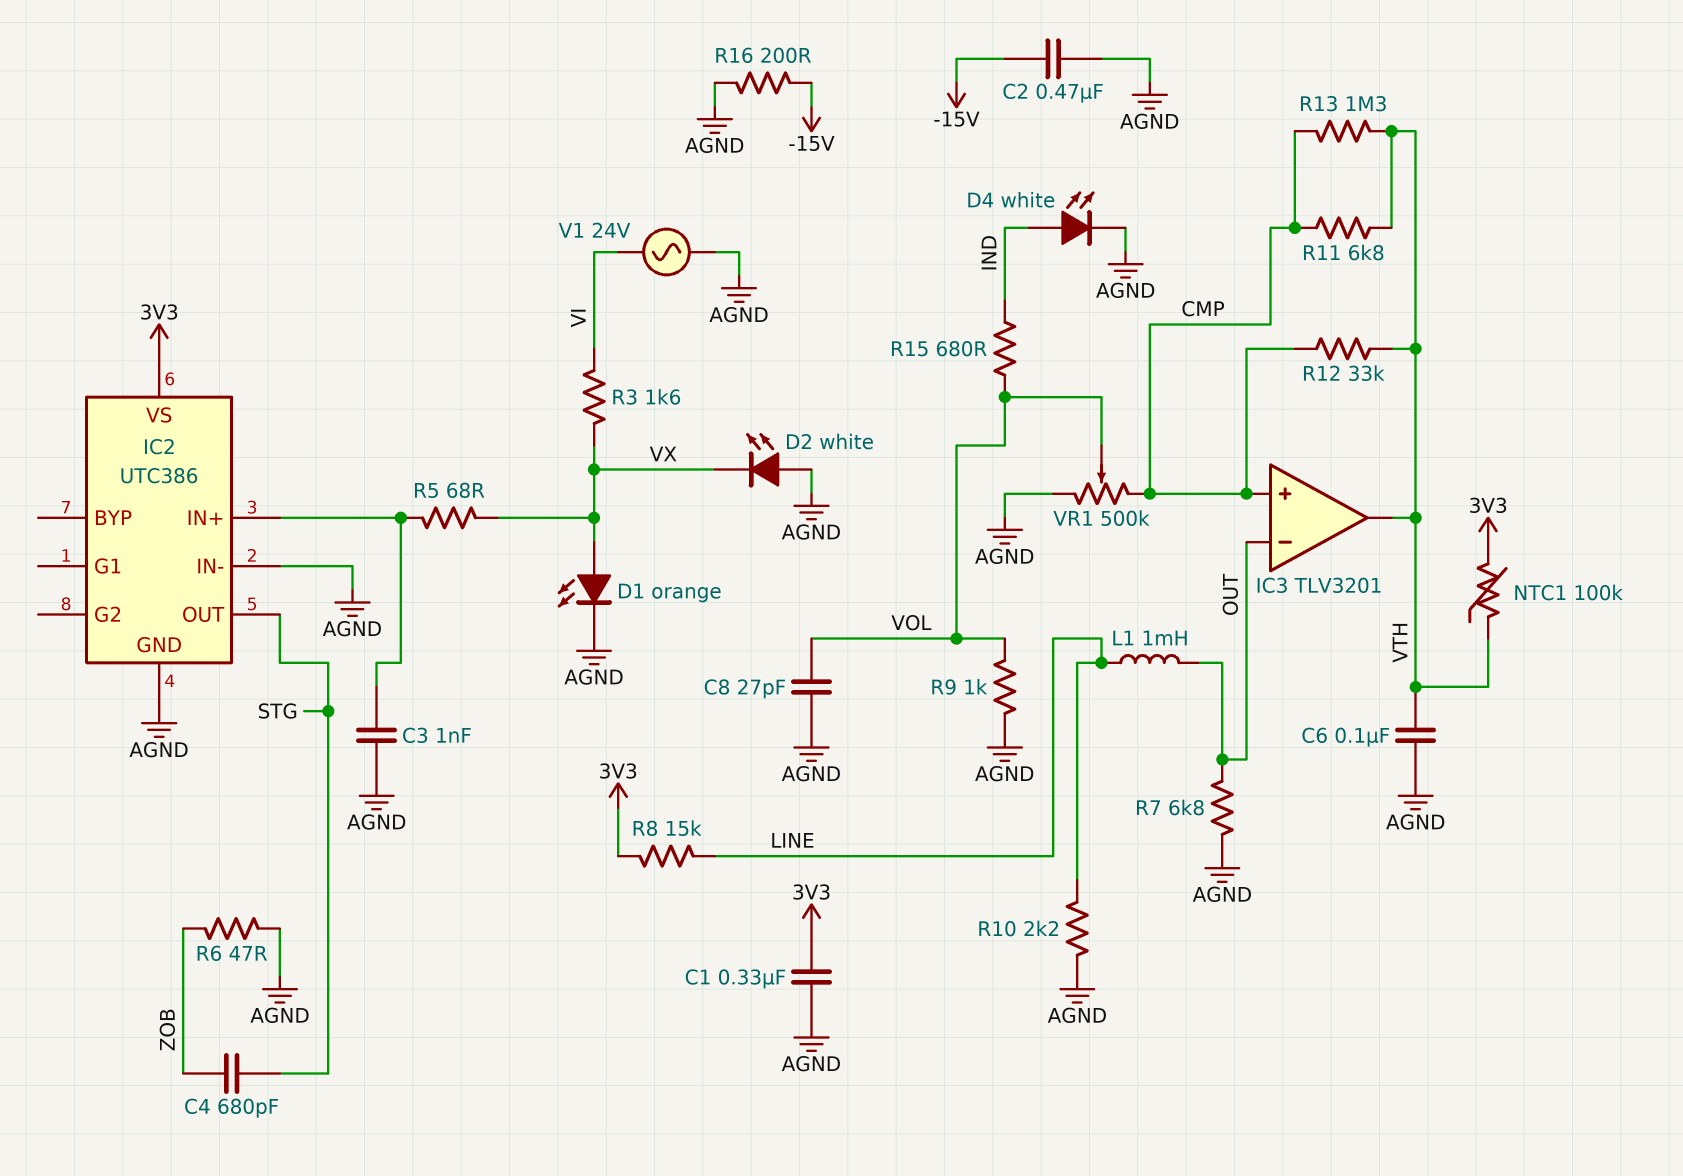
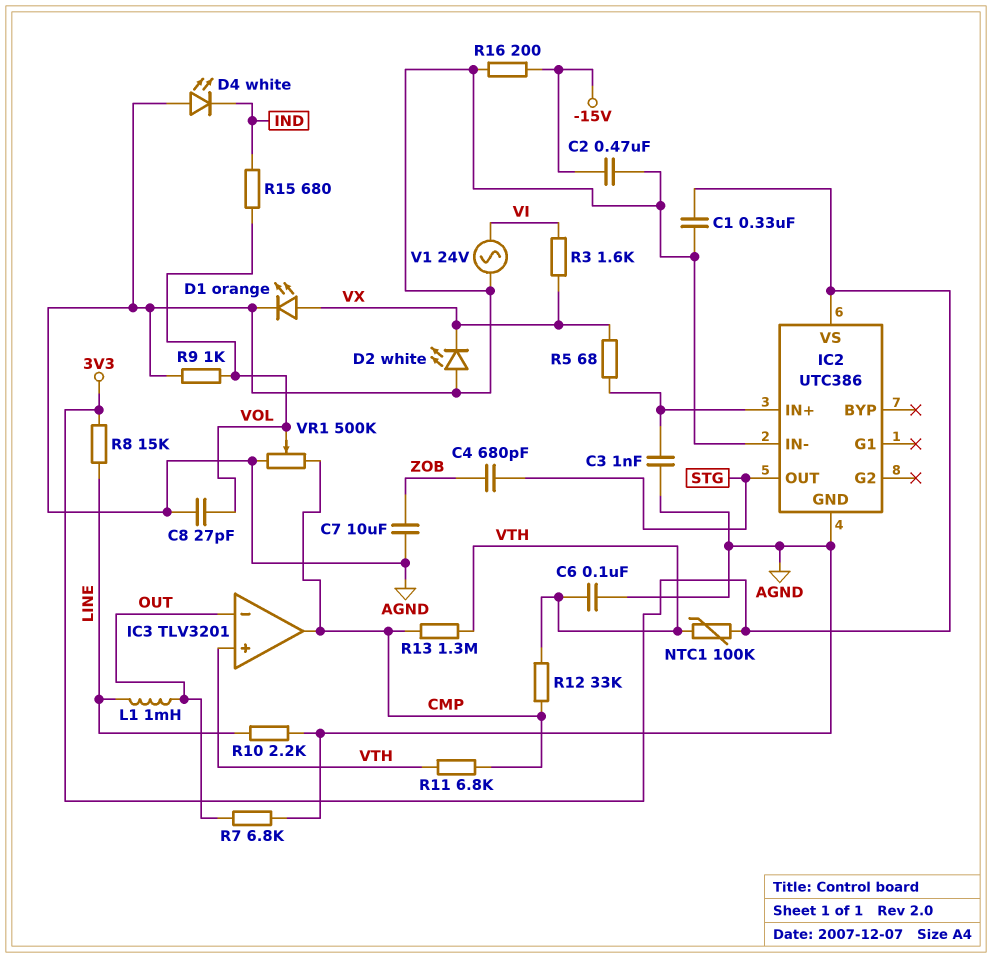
C7: none -> 10uF (AGND, ZOB)
D4: LED white (A IND, K AGND) -> LED white (A AGND, K IND)
IC3 pin in+: CMP -> VTH
IC3 pin out: VTH -> CMP
R6: 47 (AGND, ZOB) -> none

